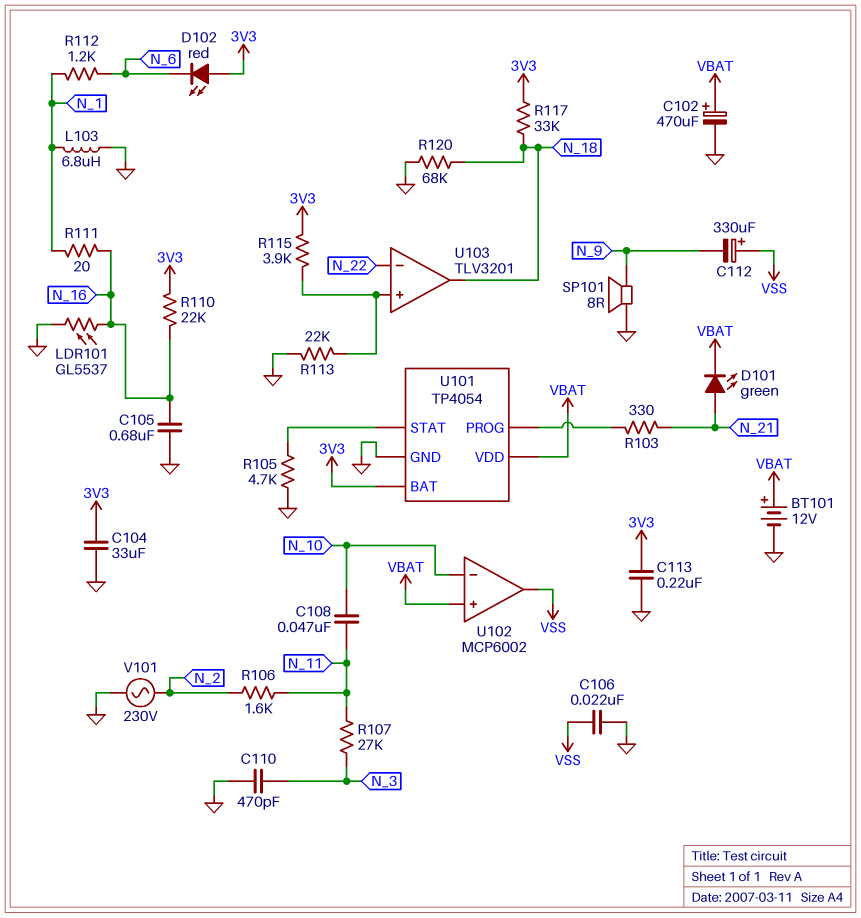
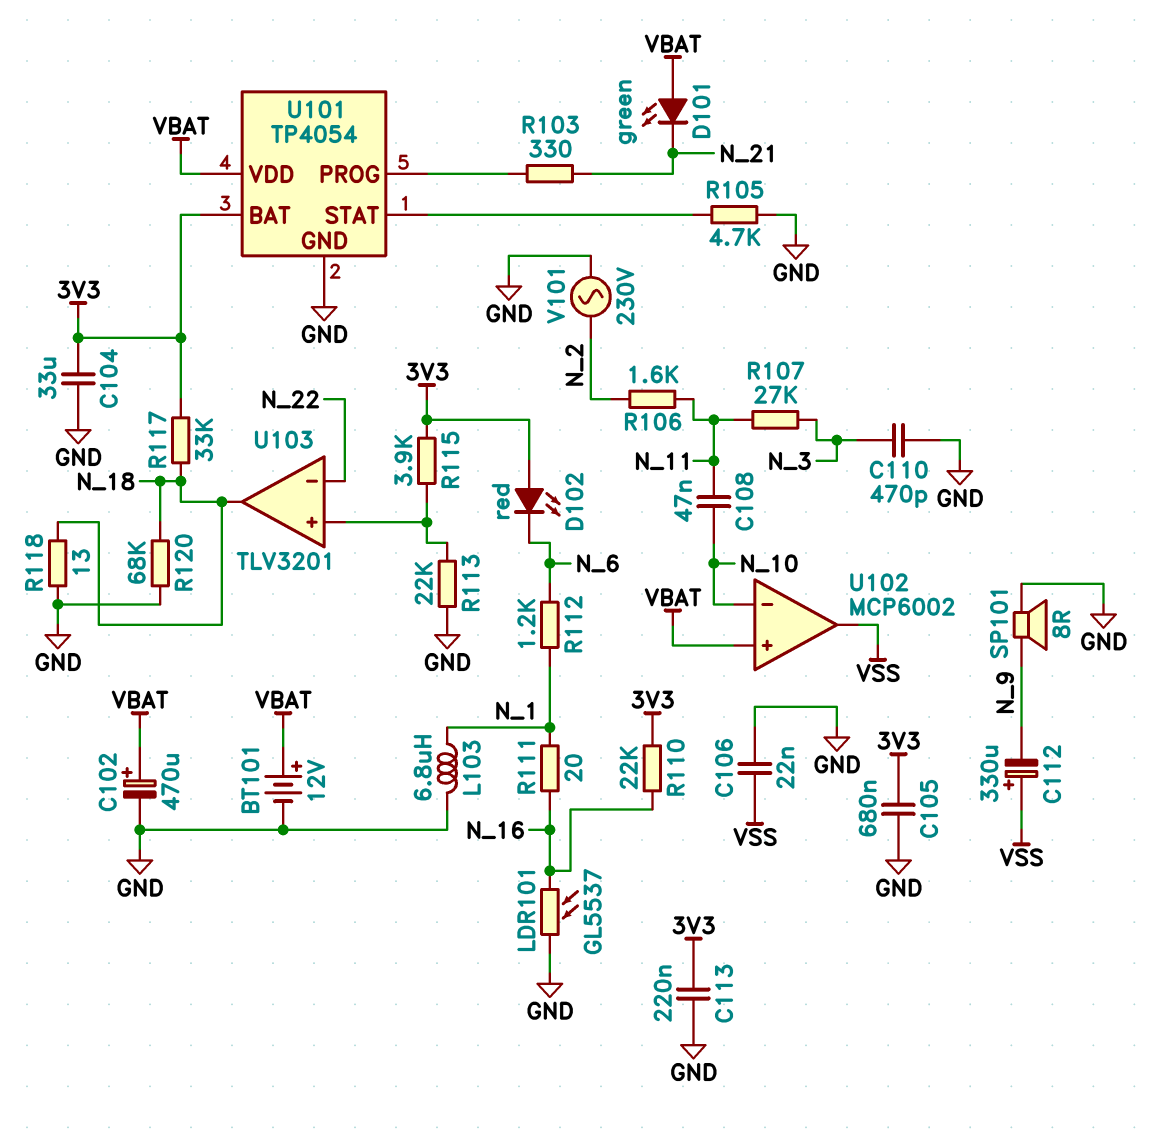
C105: 680nF (GND, N_16) -> 680nF (3V3, GND)
D101: LED green (A N_21, K VBAT) -> LED green (A VBAT, K N_21)
R118: none -> 13 (GND, N_18)

